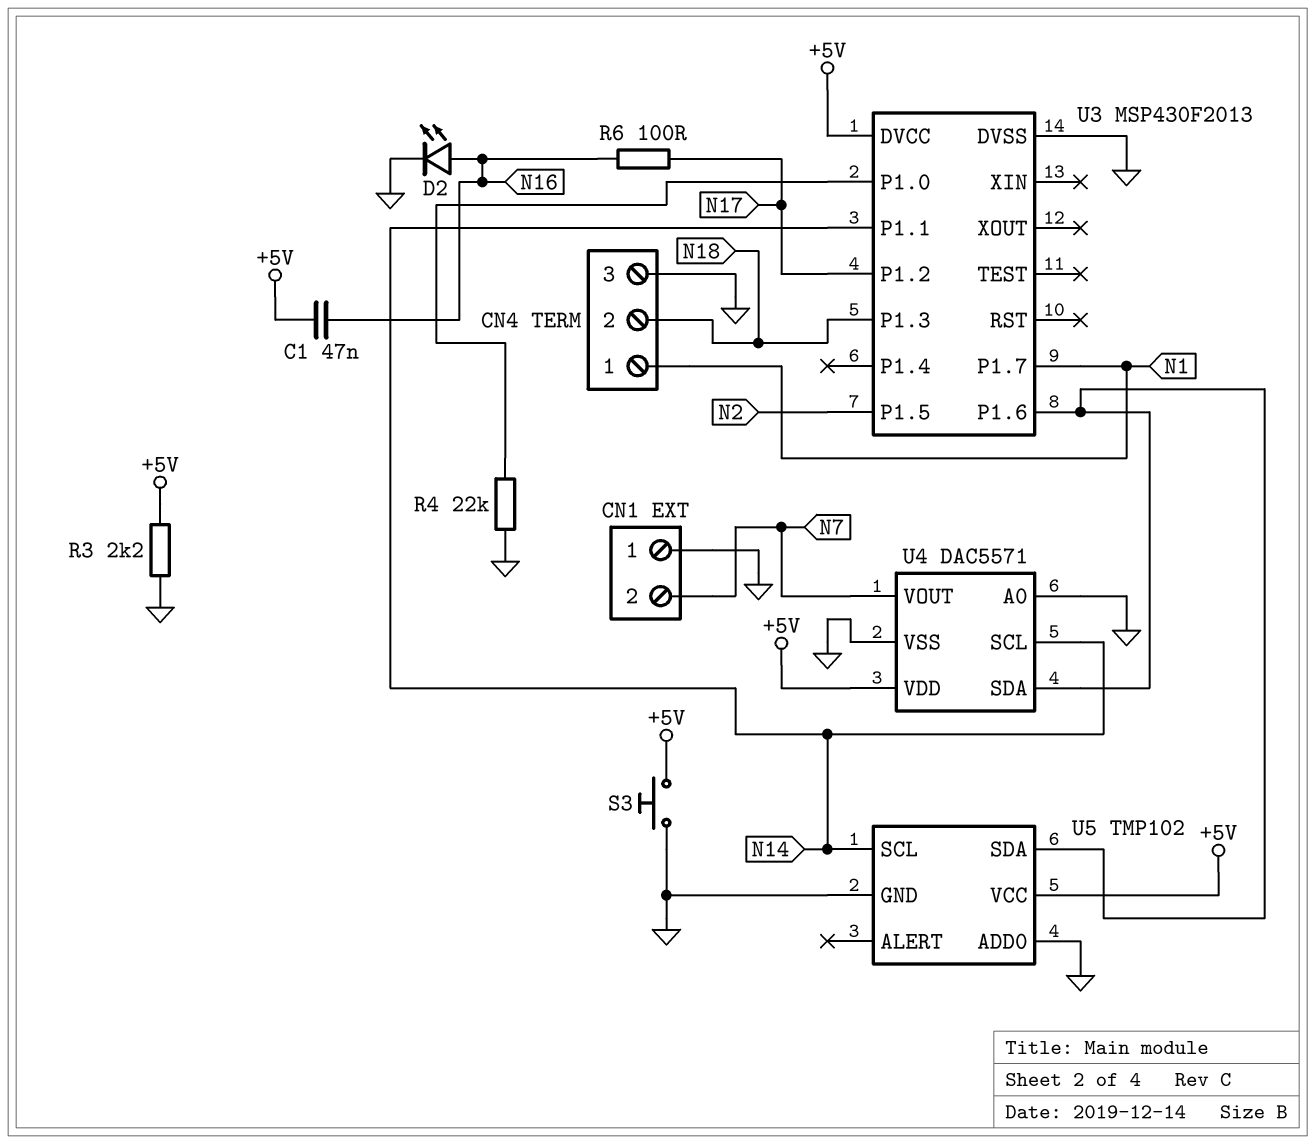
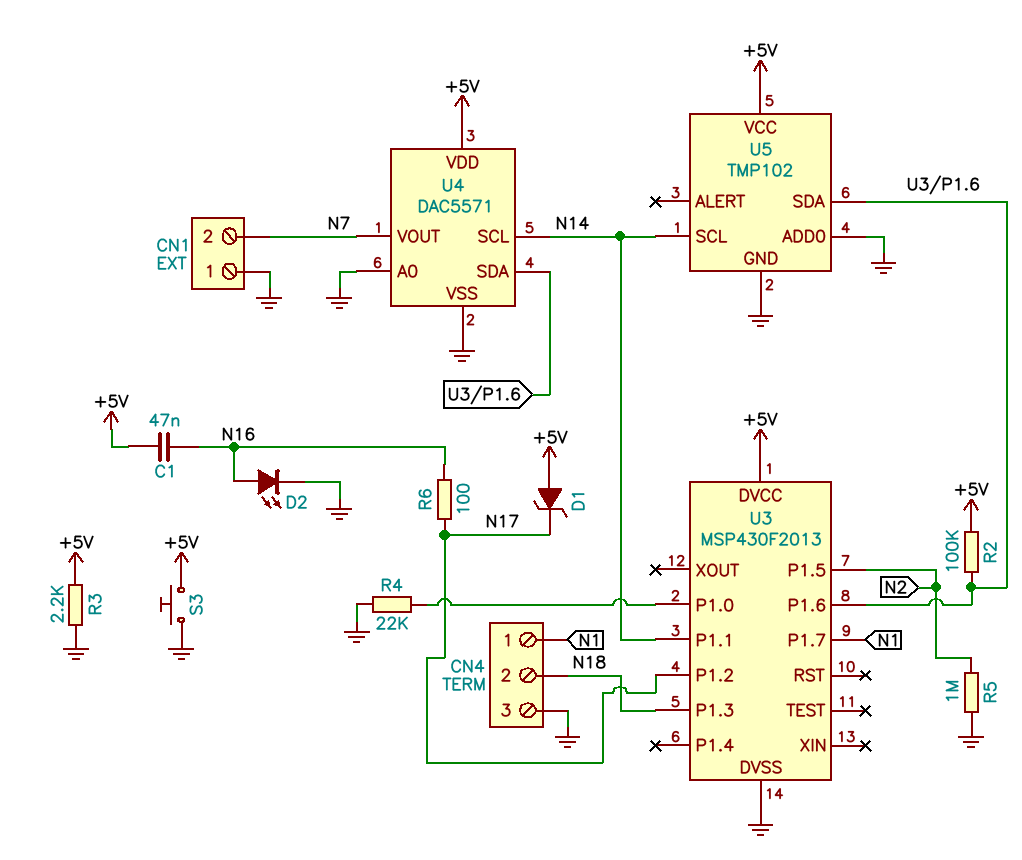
D1: none -> zener (A +5V, K N17)
R2: none -> 100k (+5V, U3/P1.6)
R5: none -> 1M (GND, N2)

